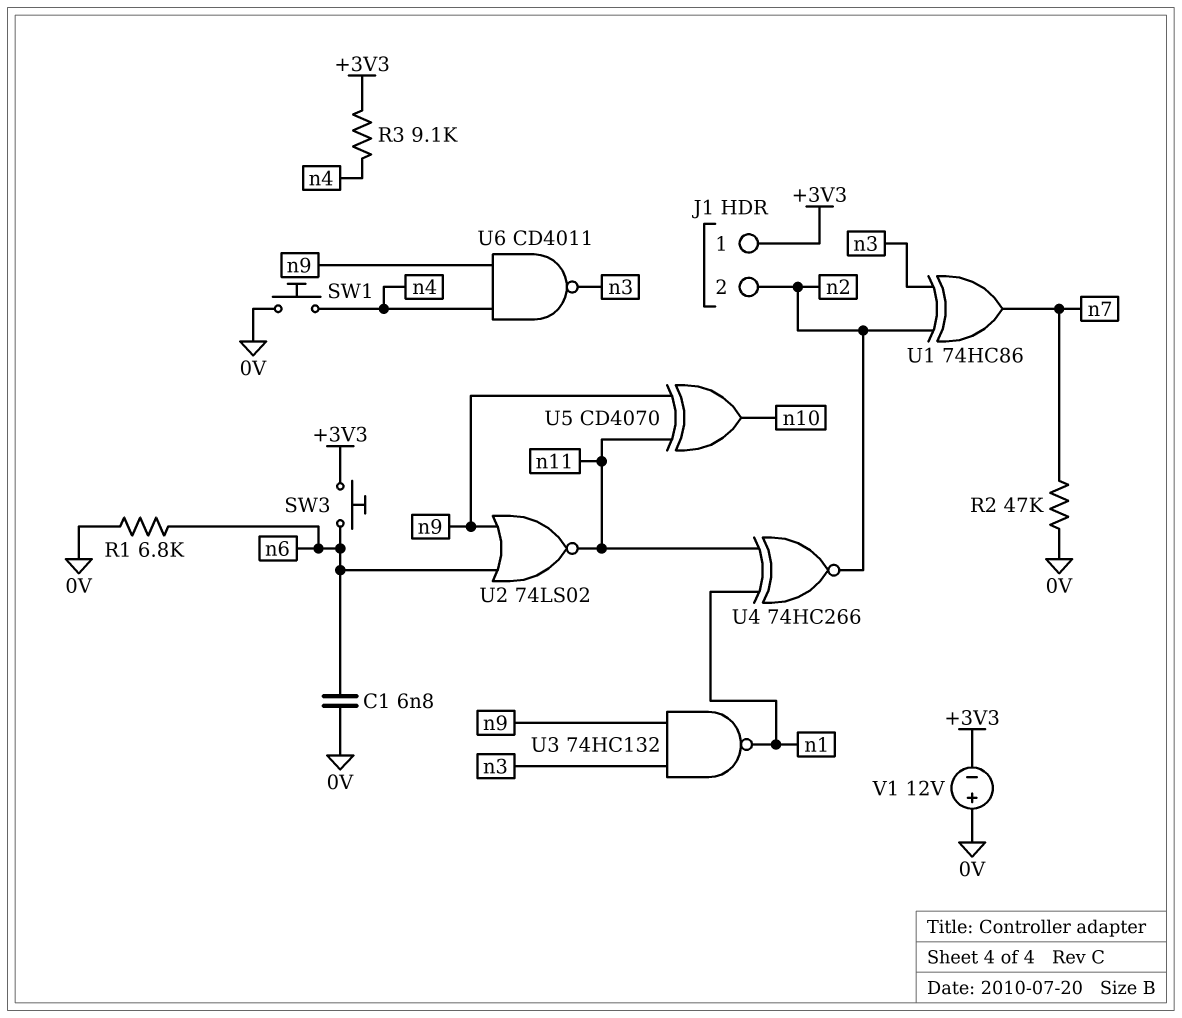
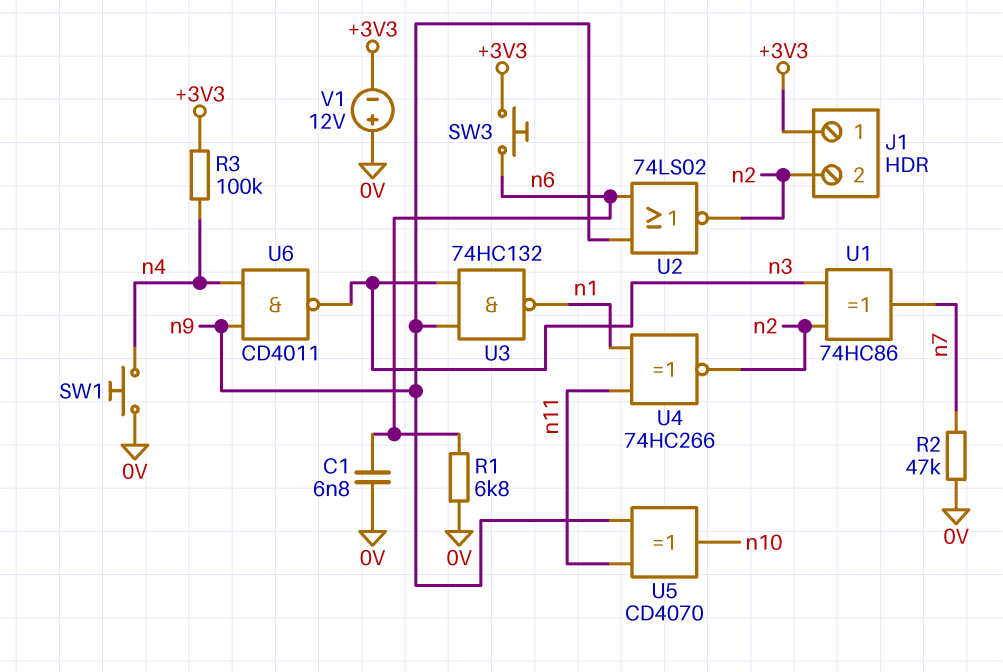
R3: 9.1k (+3V3, n4) -> 100k (+3V3, n4)
U2: NOR 74LS02 (in n6, in n9, out n11) -> NOR 74LS02 (in n6, in n9, out n2)

